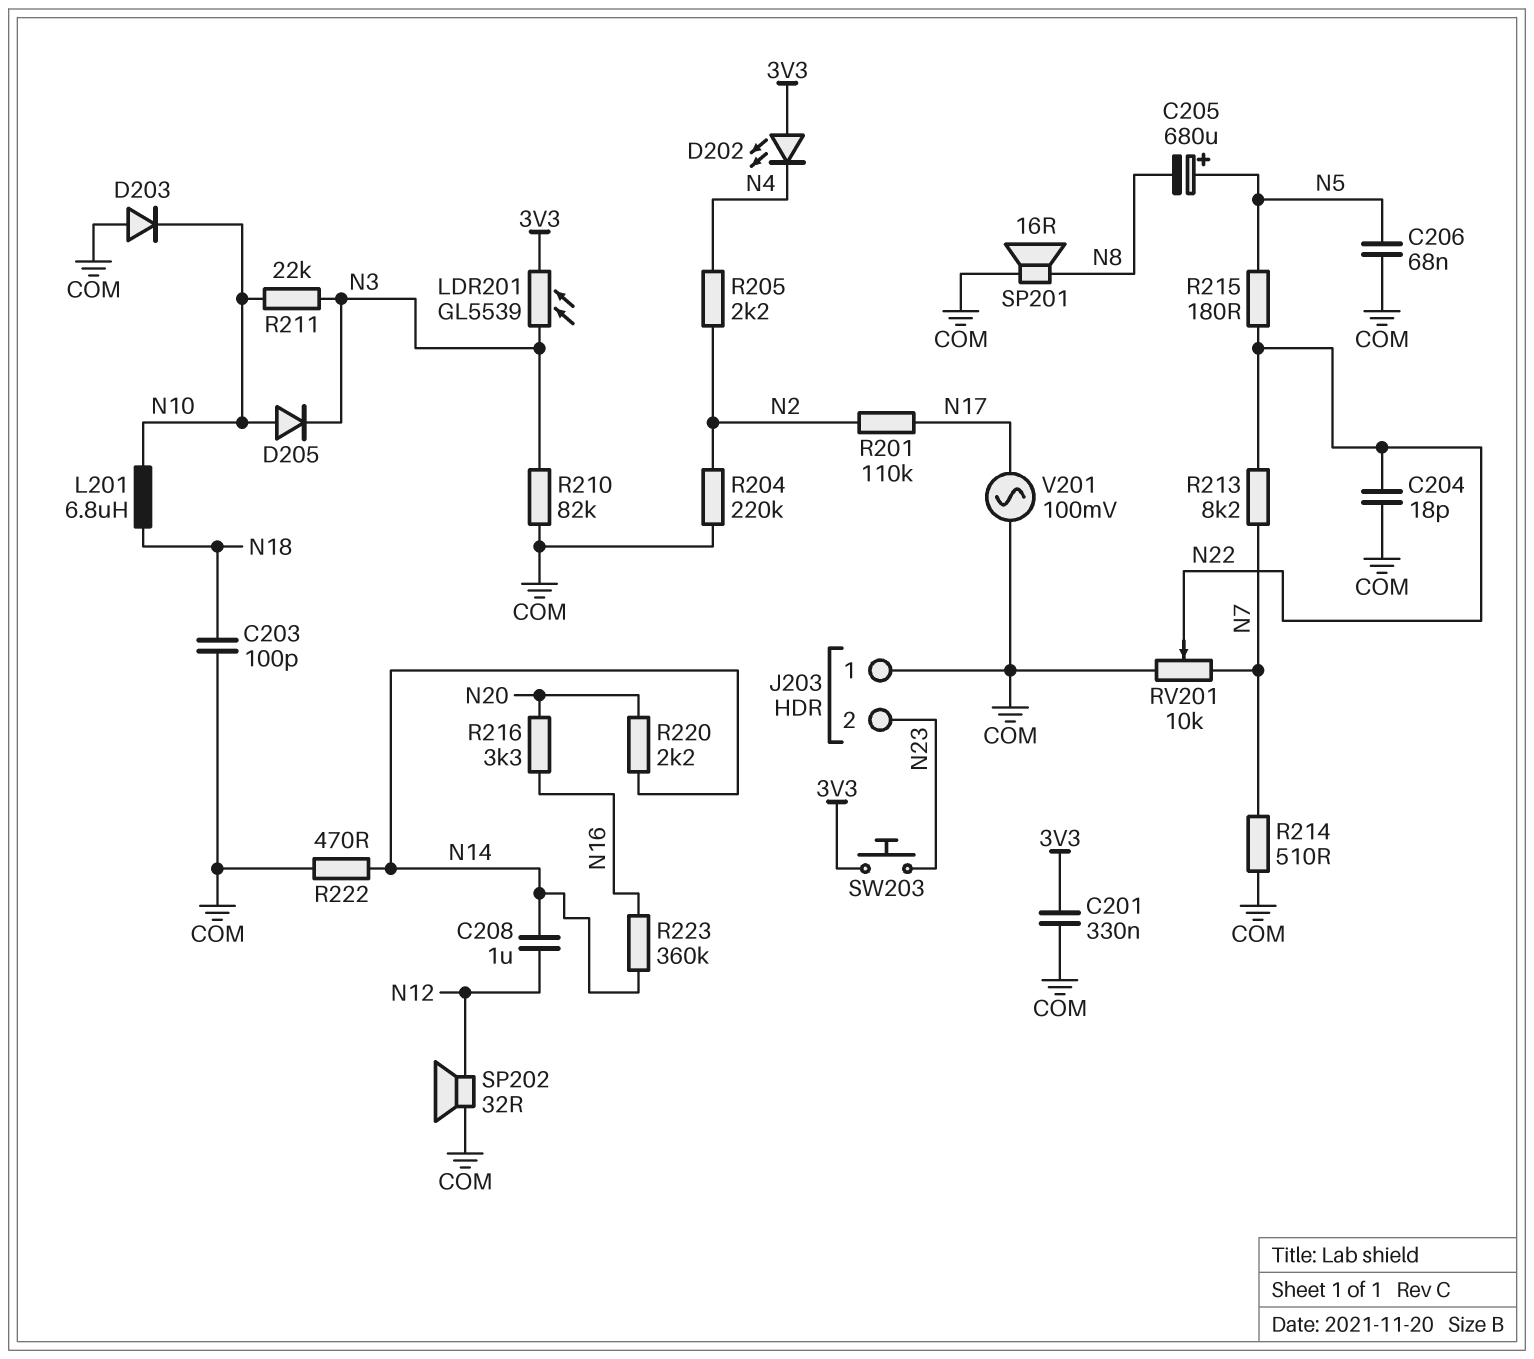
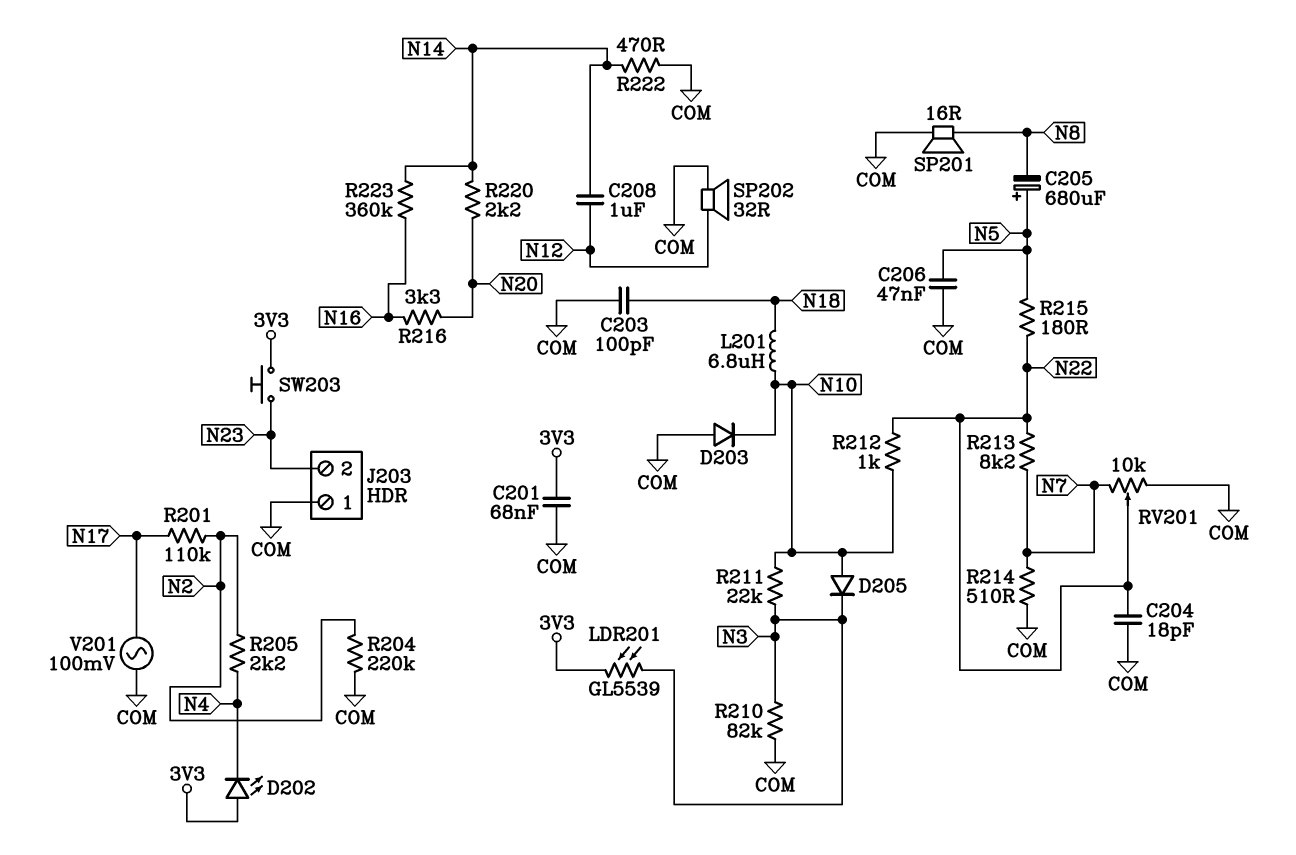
C201: 330nF (3V3, COM) -> 68nF (3V3, COM)
C206: 68nF (COM, N5) -> 47nF (COM, N5)
R212: none -> 1k (N10, N22)

